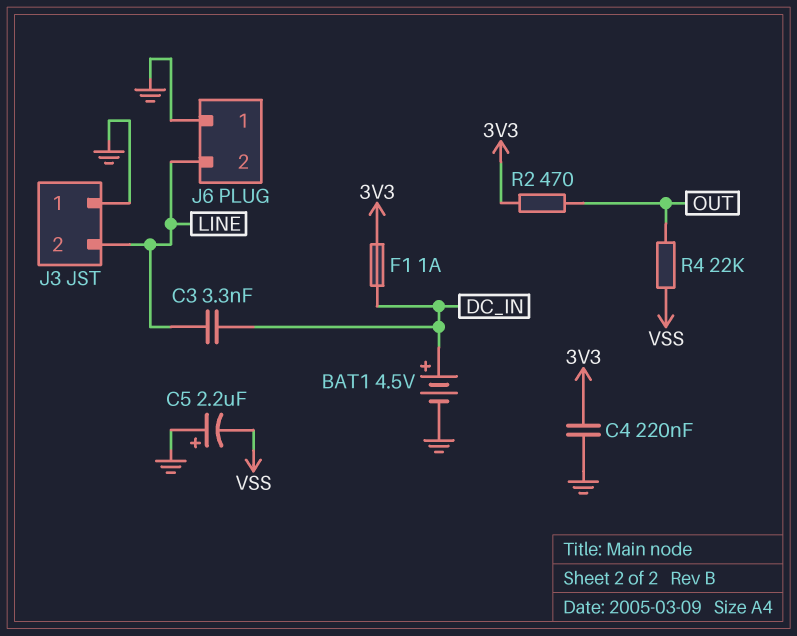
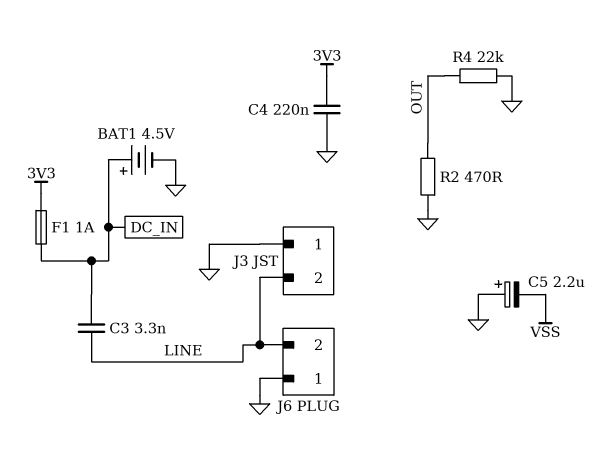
R2: 470 (3V3, OUT) -> 470 (GND, OUT)
R4: 22k (OUT, VSS) -> 22k (GND, OUT)

